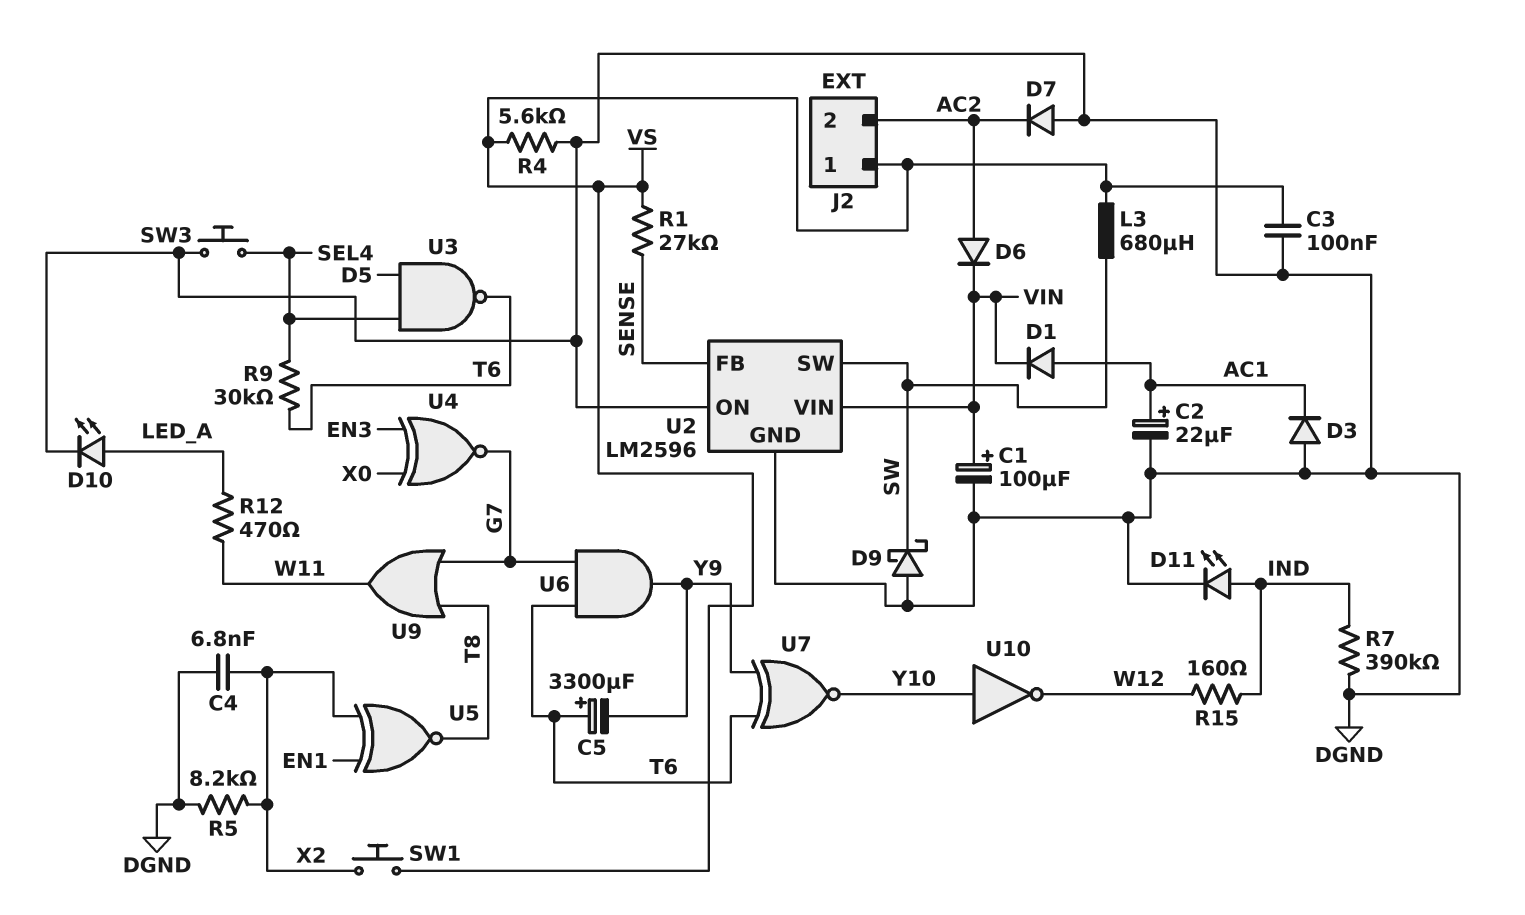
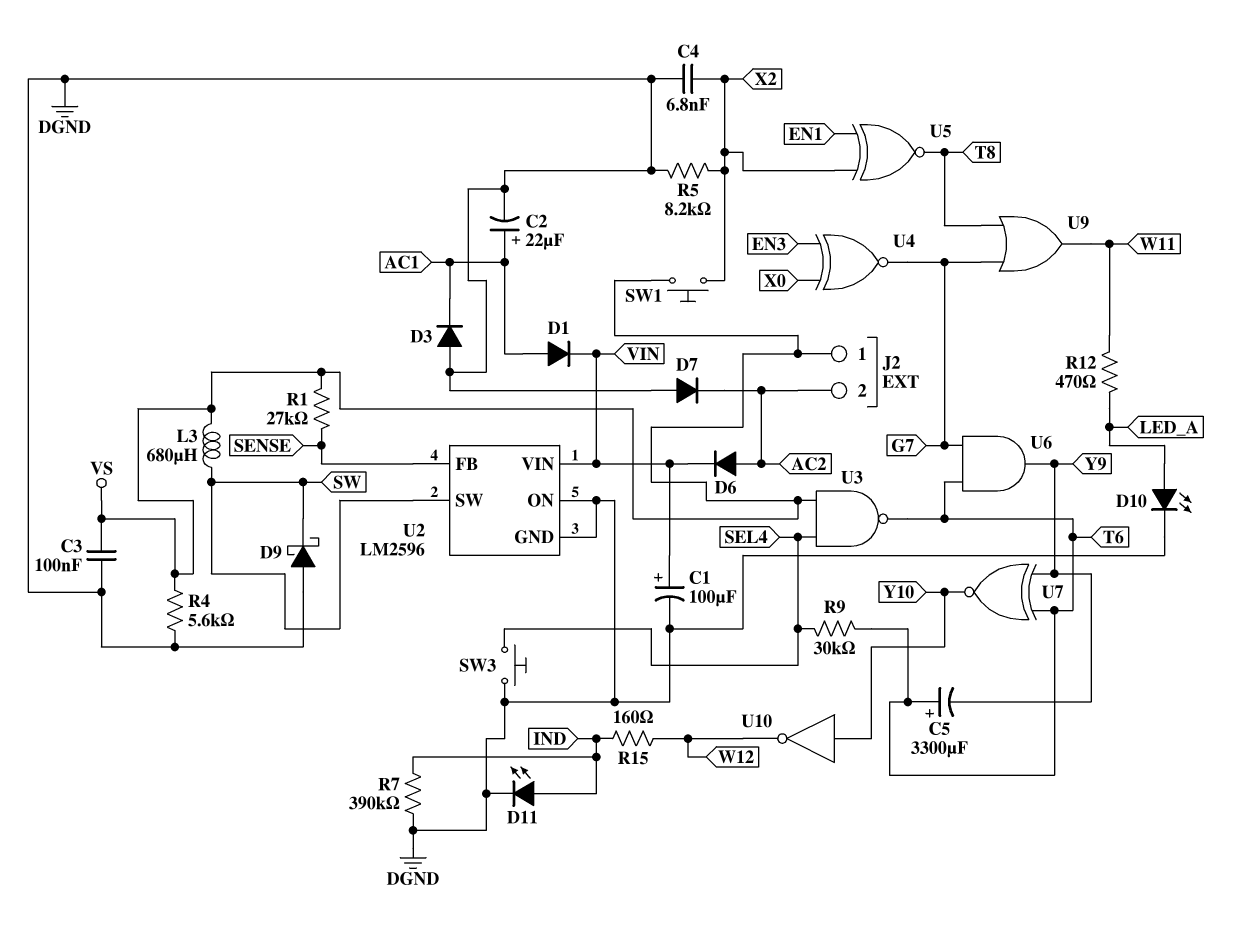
U3: NAND (in D5, in SEL4, out T6) -> NAND (in SEL4, in VS, out T6)

